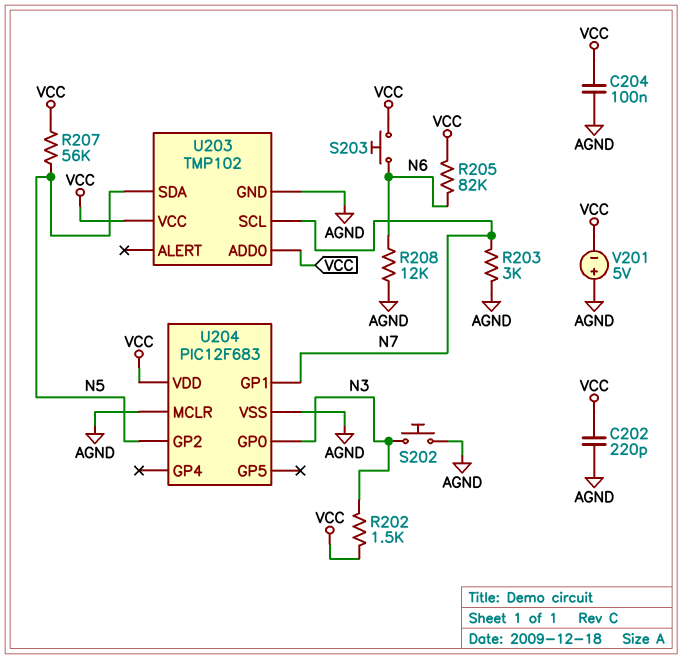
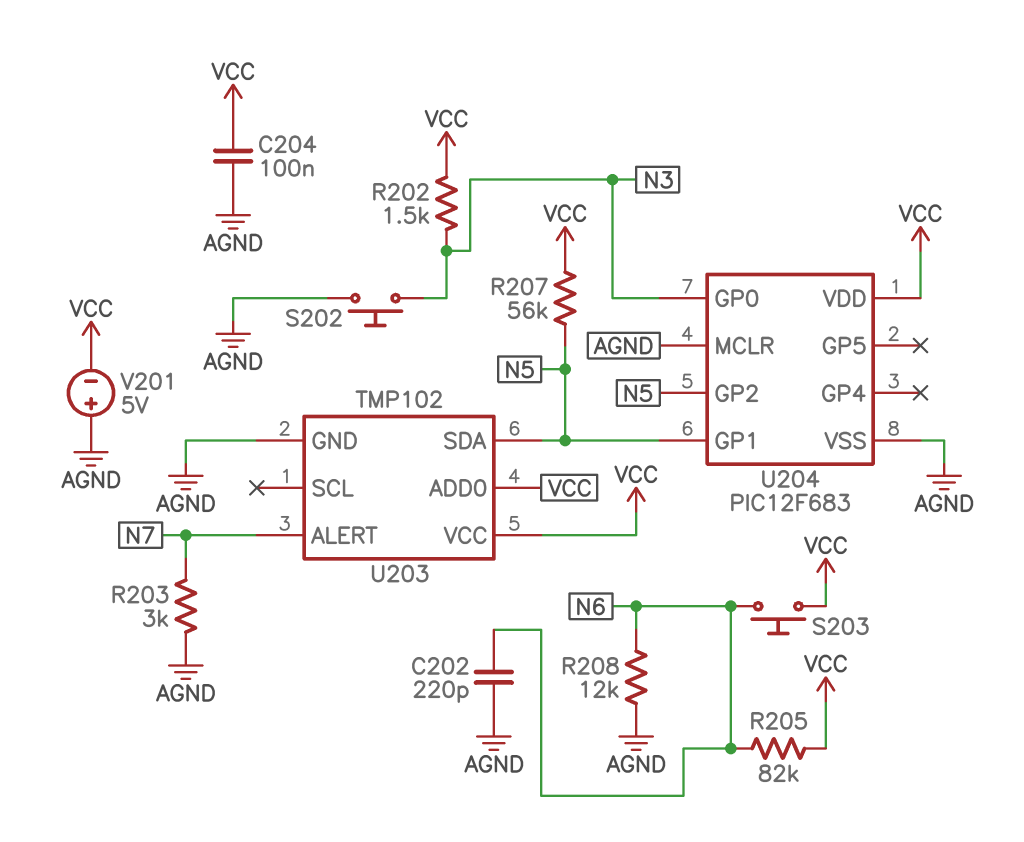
C202: 220pF (AGND, VCC) -> 220pF (AGND, N6)
U203 pin ALERT: none -> N7
U203 pin SCL: N7 -> none
U204 pin GP1: N7 -> N5

